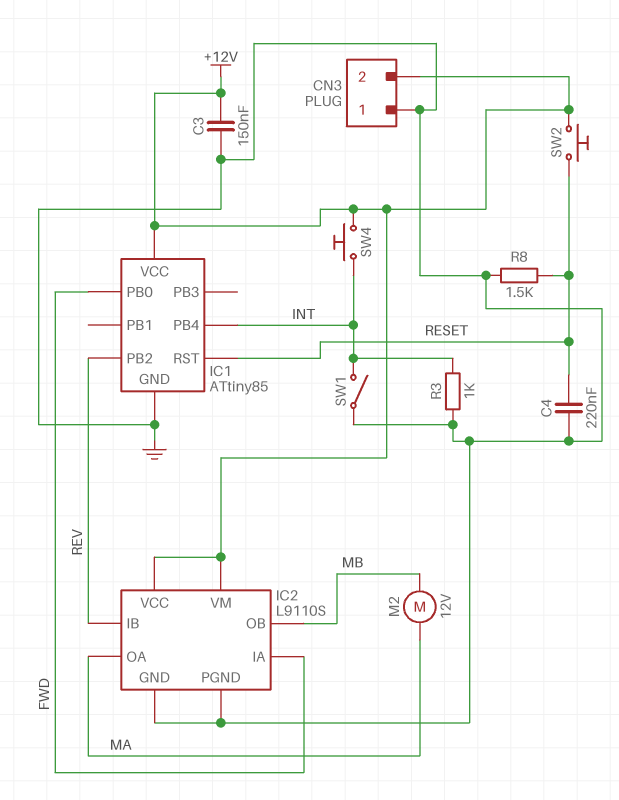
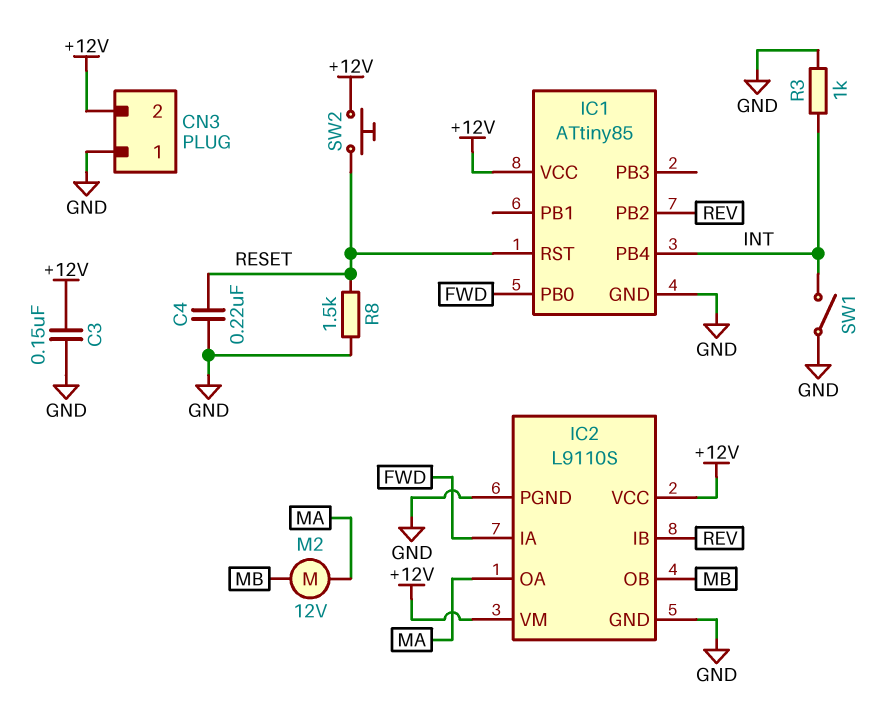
SW4: button (+12V, INT) -> none

